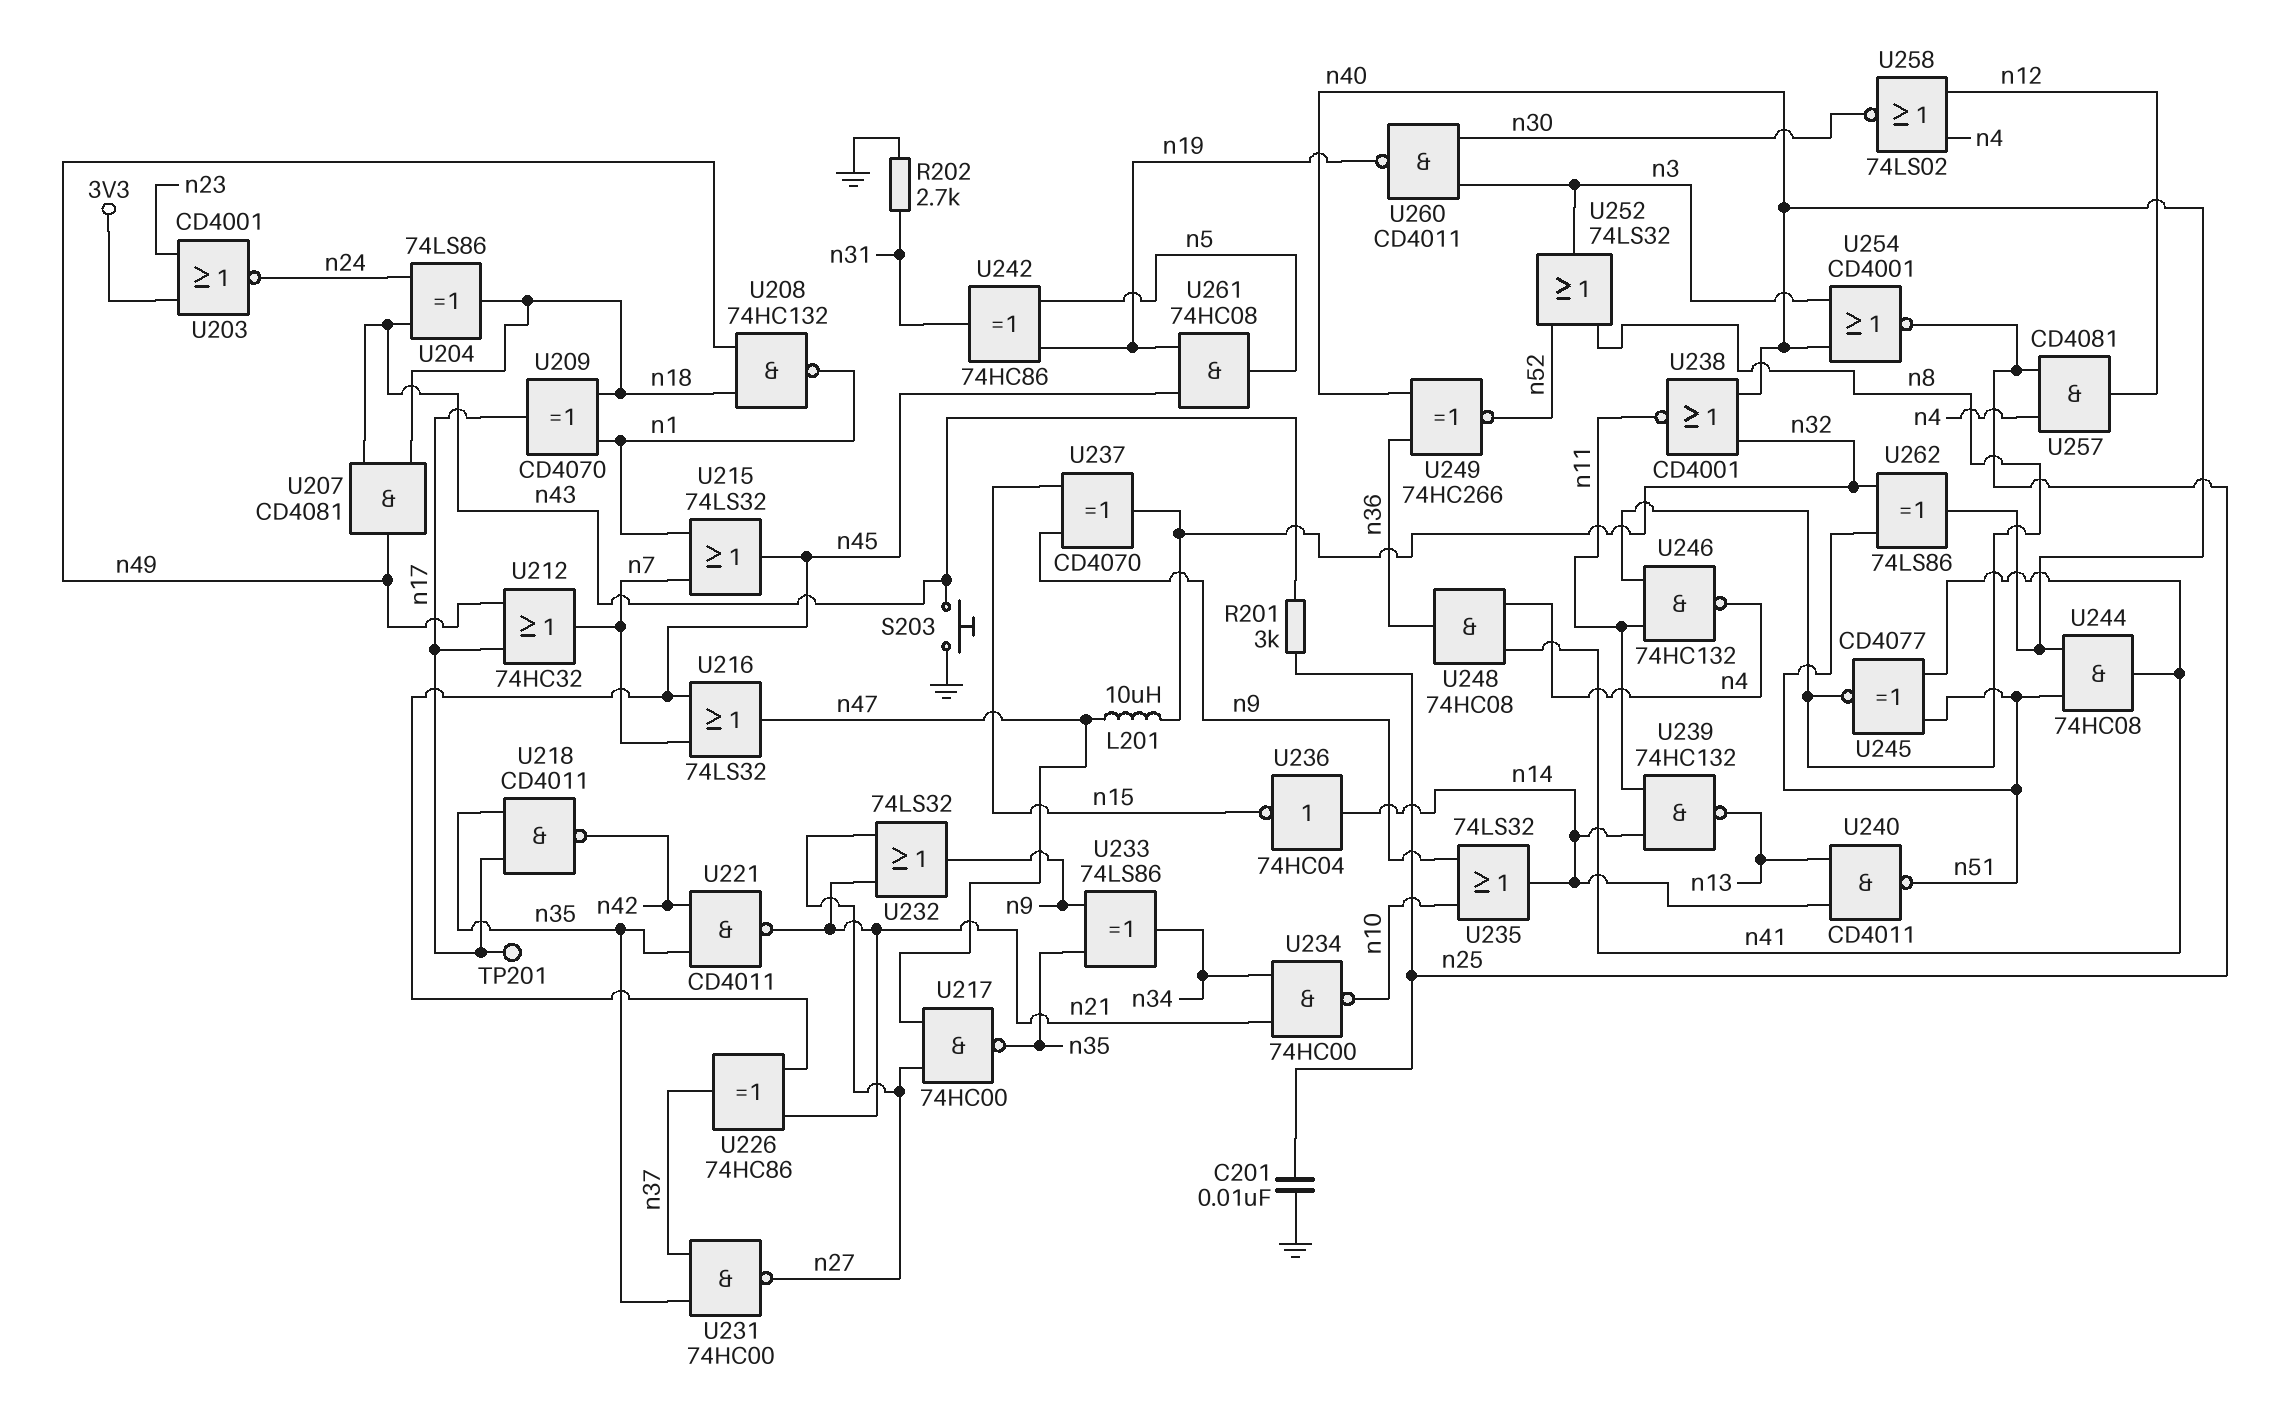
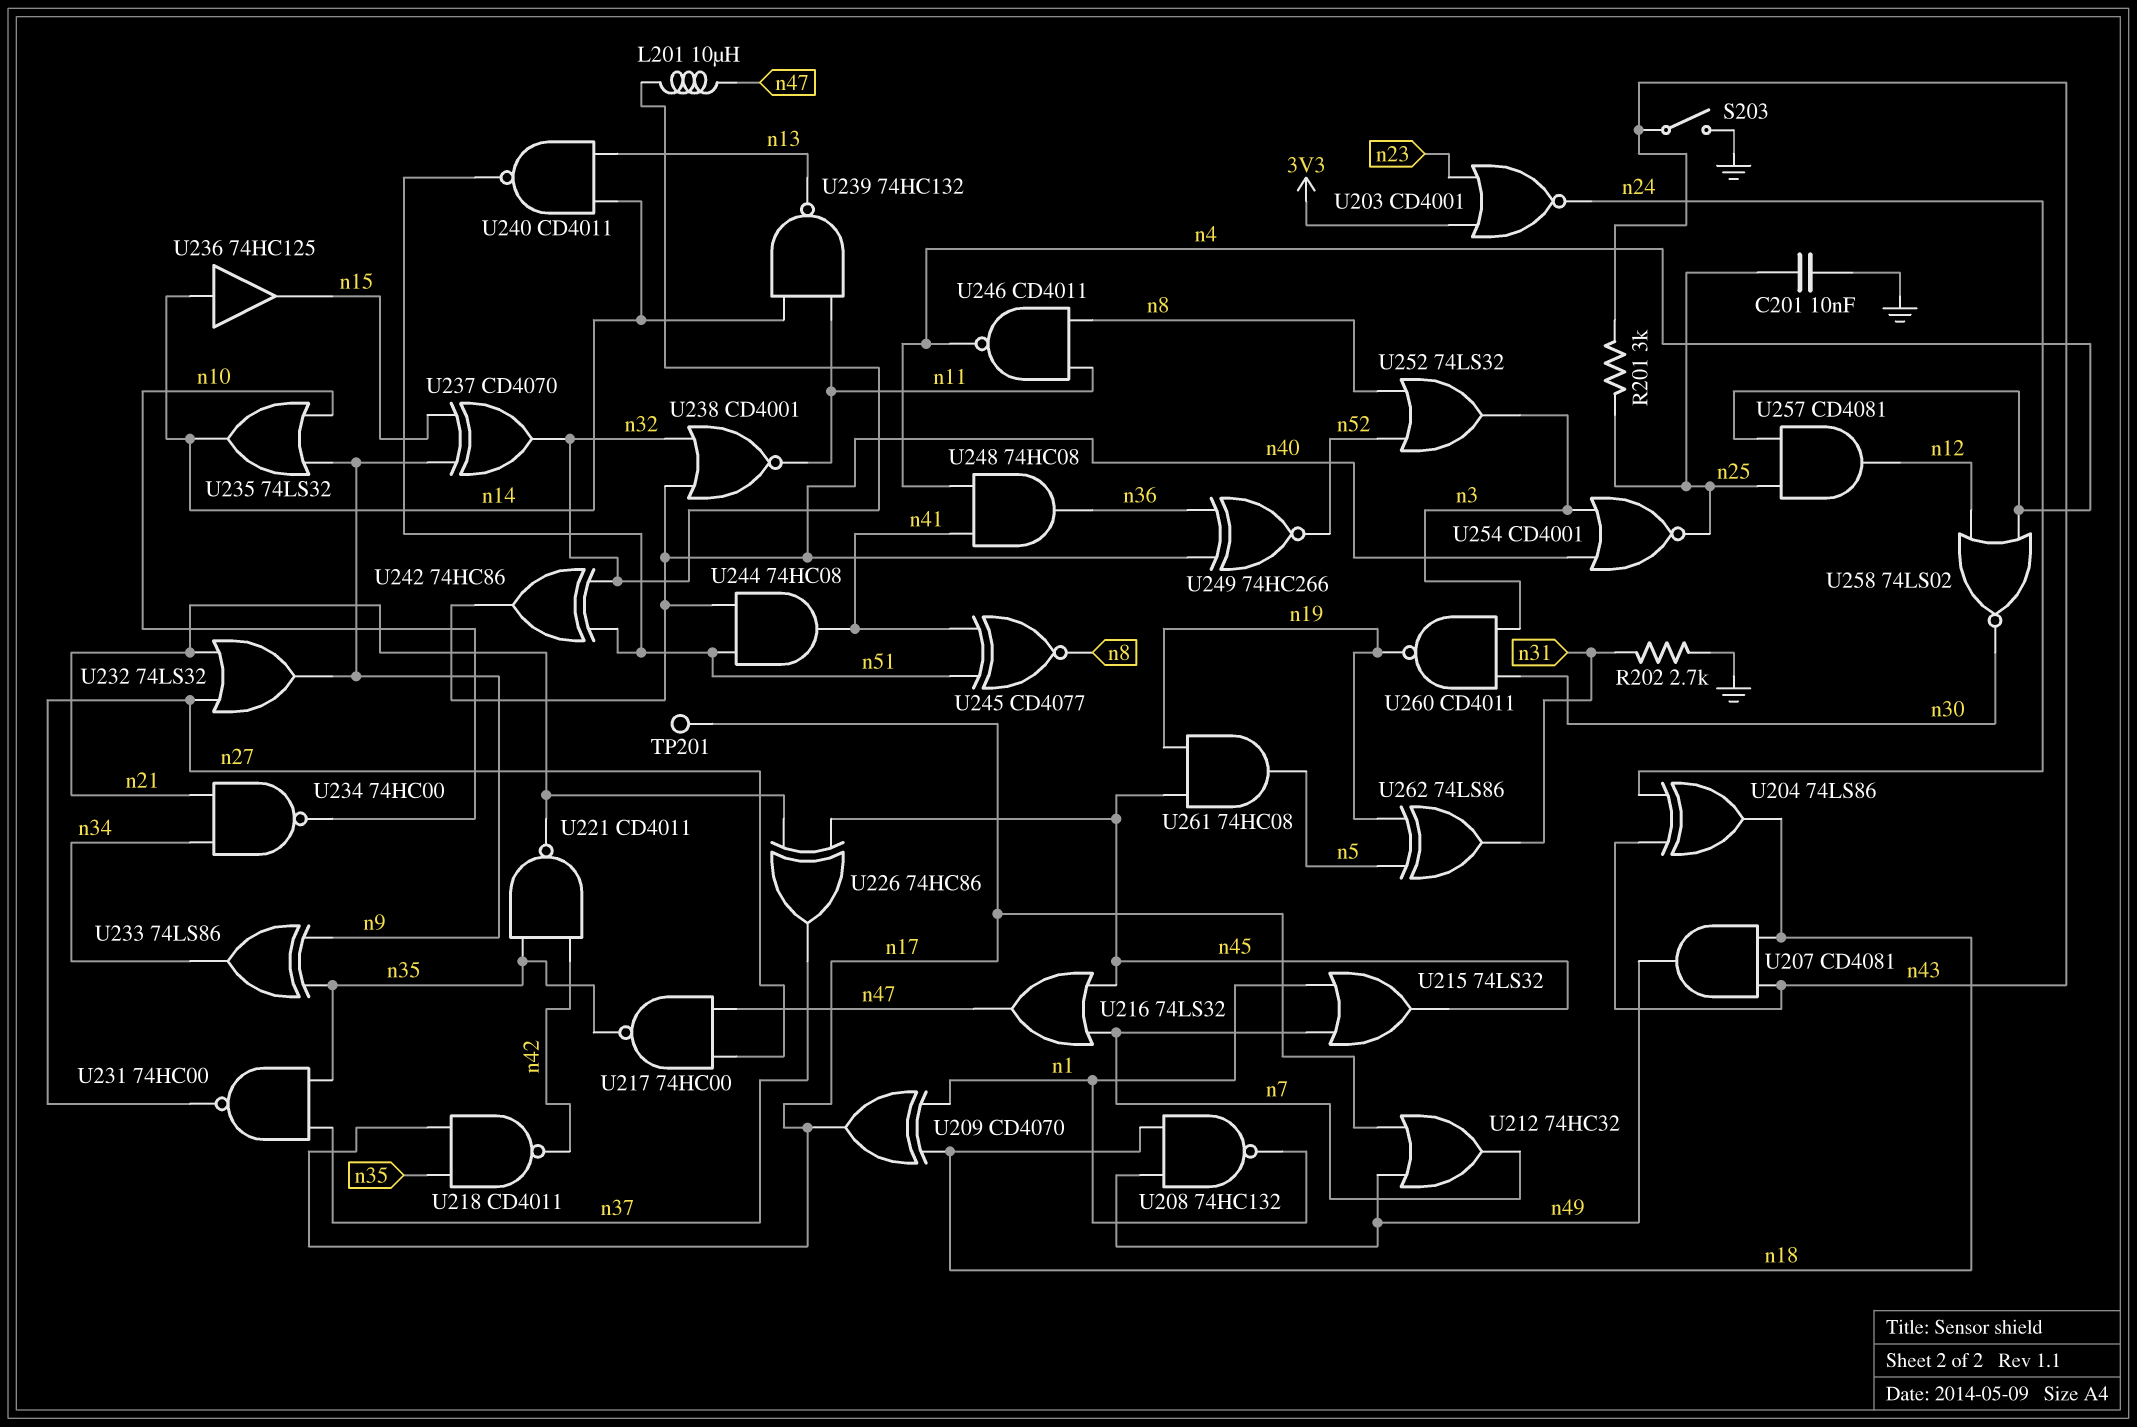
S203: button (GND, n43) -> switch (GND, n43)
U236: NOT 74HC04 (in n14, out n15) -> buffer 74HC125 (in n14, out n15)
U242: XOR 74HC86 (in n5, in n19, out n31) -> XOR 74HC86 (in n32, in n51, out n40)
U246: NAND 74HC132 (in n8, in n11, out n4) -> NAND CD4011 (in n8, in n11, out n4)
U262: XOR 74LS86 (in n32, in n51, out n40) -> XOR 74LS86 (in n5, in n19, out n31)

